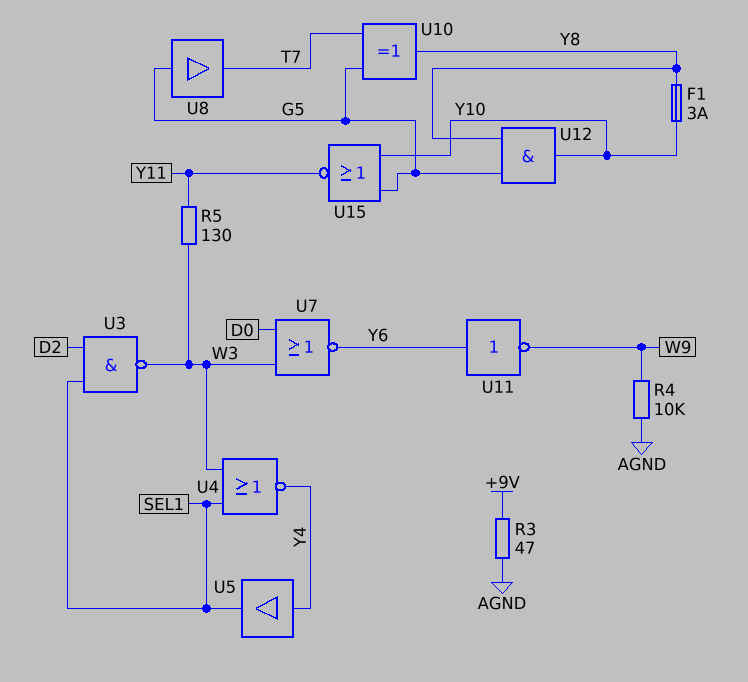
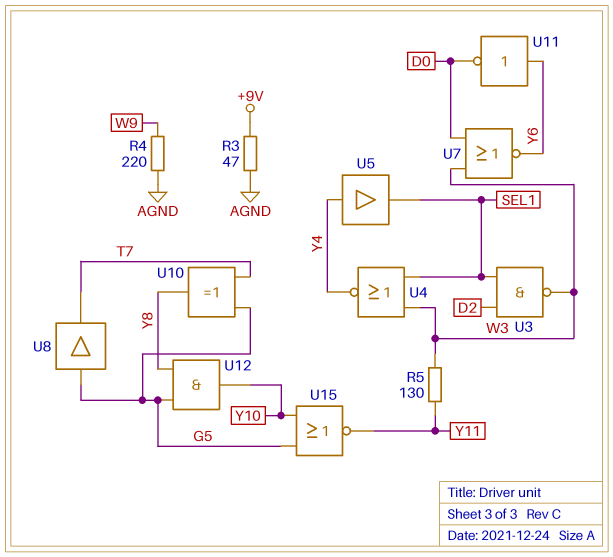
F1: 3A (Y8, Y10) -> none
R4: 10k (AGND, W9) -> 220 (AGND, W9)
U11: NOT (in Y6, out W9) -> NOT (in Y6, out D0)

